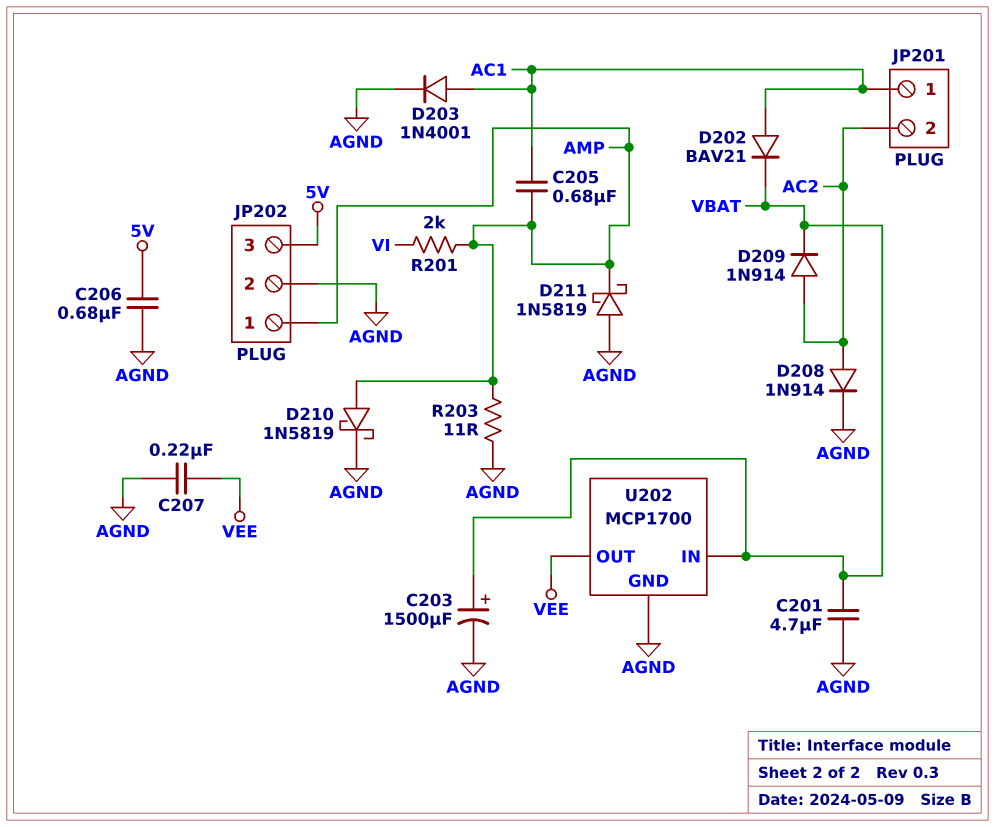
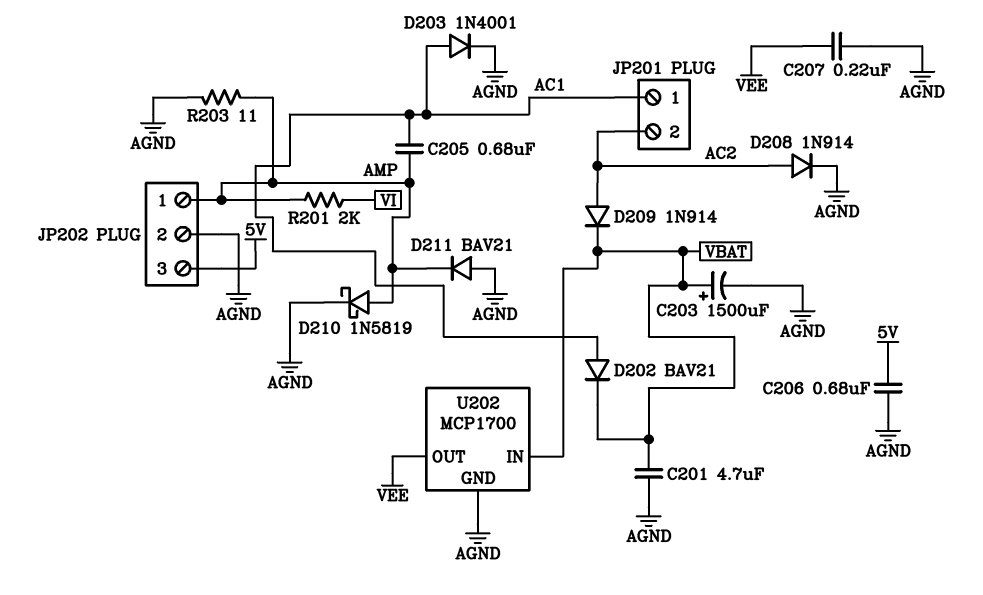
D211: schottky 1N5819 (A AGND, K AMP) -> diode BAV21 (A AGND, K AMP)

